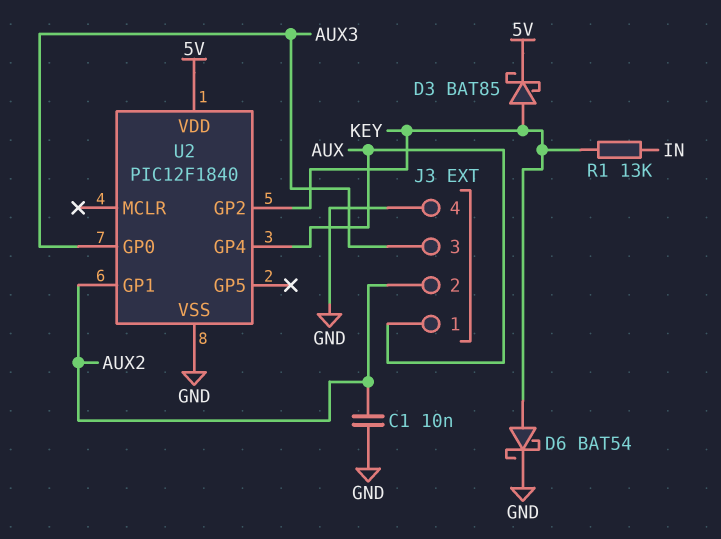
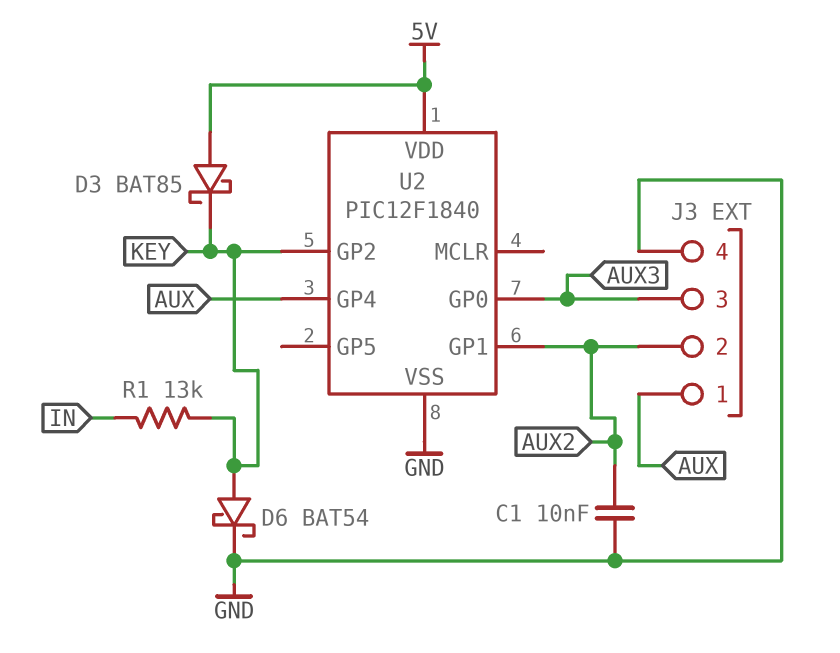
D3: schottky BAT85 (A KEY, K 5V) -> schottky BAT85 (A 5V, K KEY)

